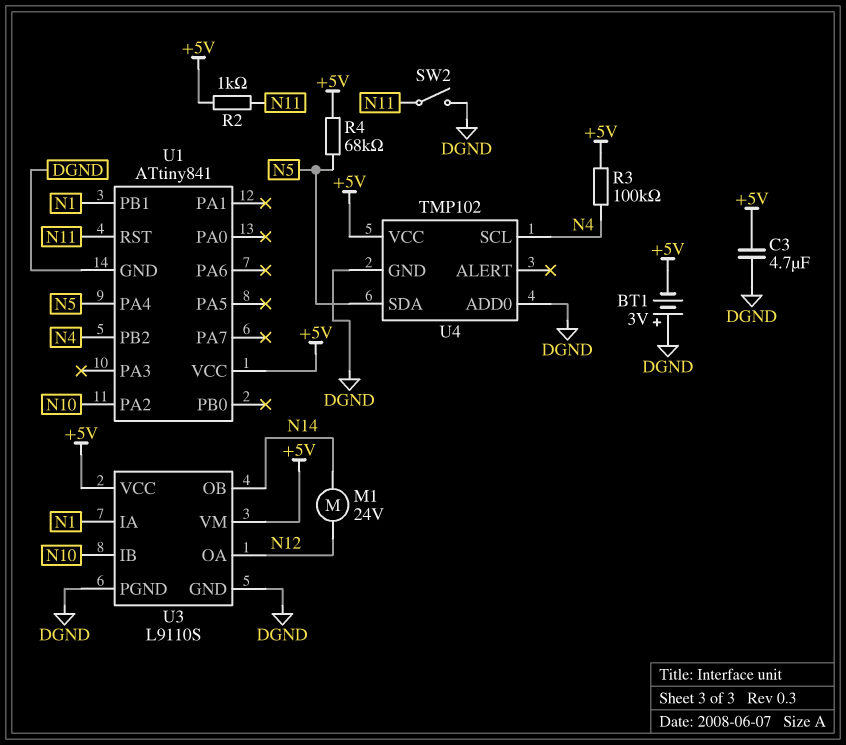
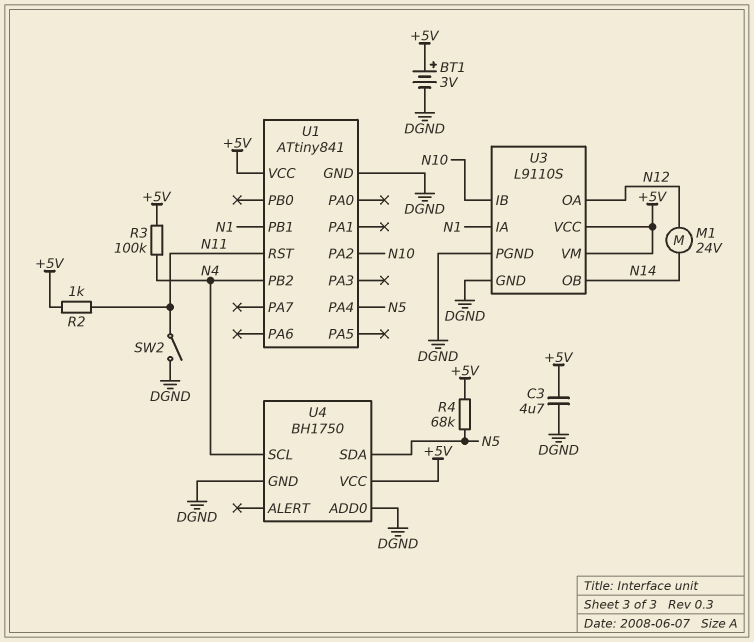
BT1: 3V (plus DGND, minus +5V) -> 3V (plus +5V, minus DGND)
U4: TMP102 -> BH1750

